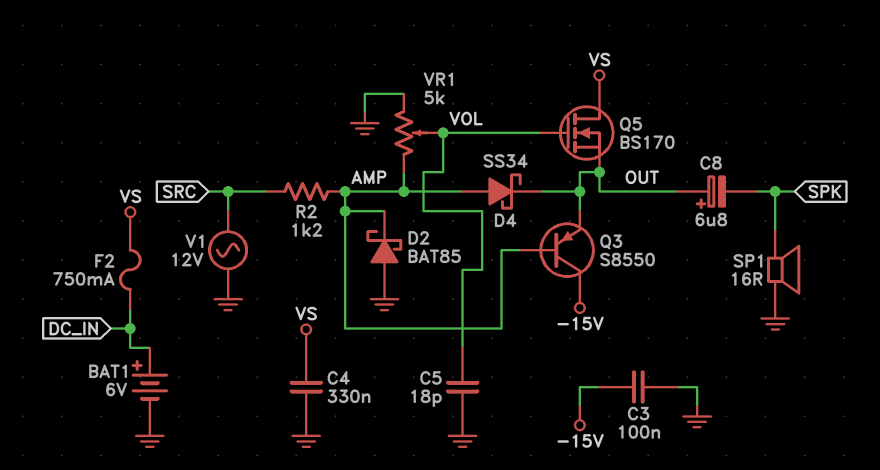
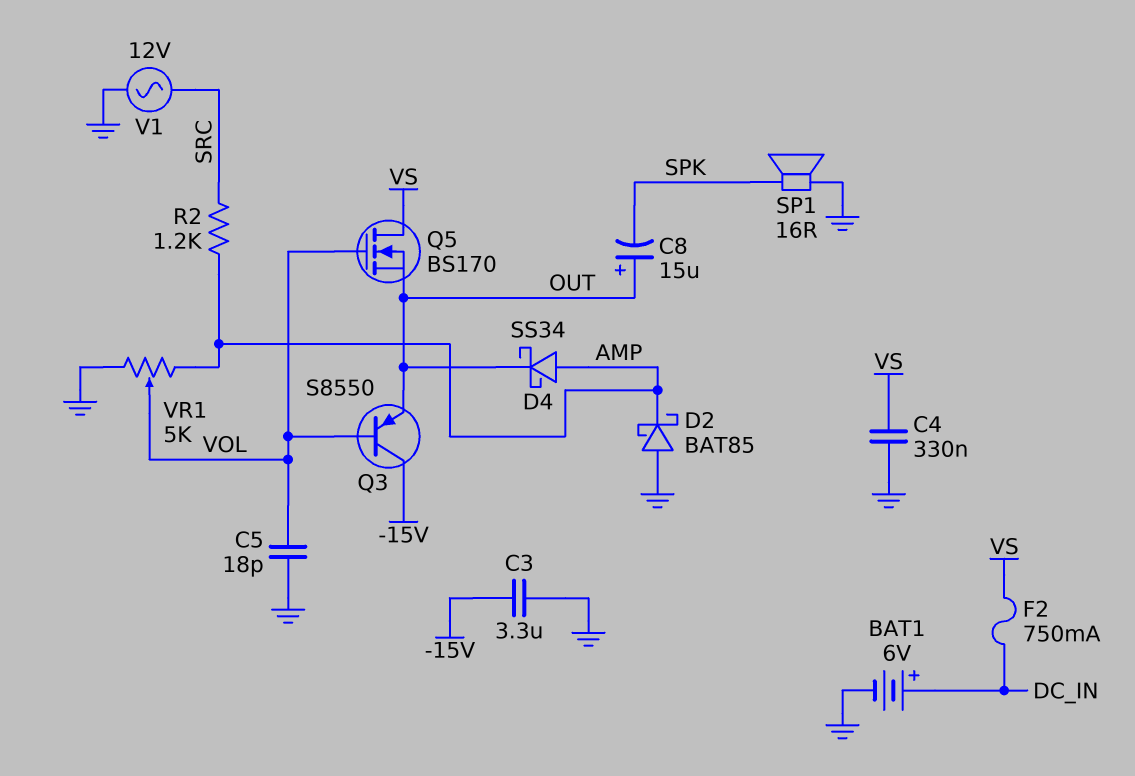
C3: 100nF (-15V, GND) -> 3.3uF (-15V, GND)
C8: 6.8uF (plus OUT, minus SPK) -> 15uF (plus OUT, minus SPK)
Q3: PNP S8550 (B AMP, C -15V, E OUT) -> PNP S8550 (B VOL, C -15V, E OUT)

